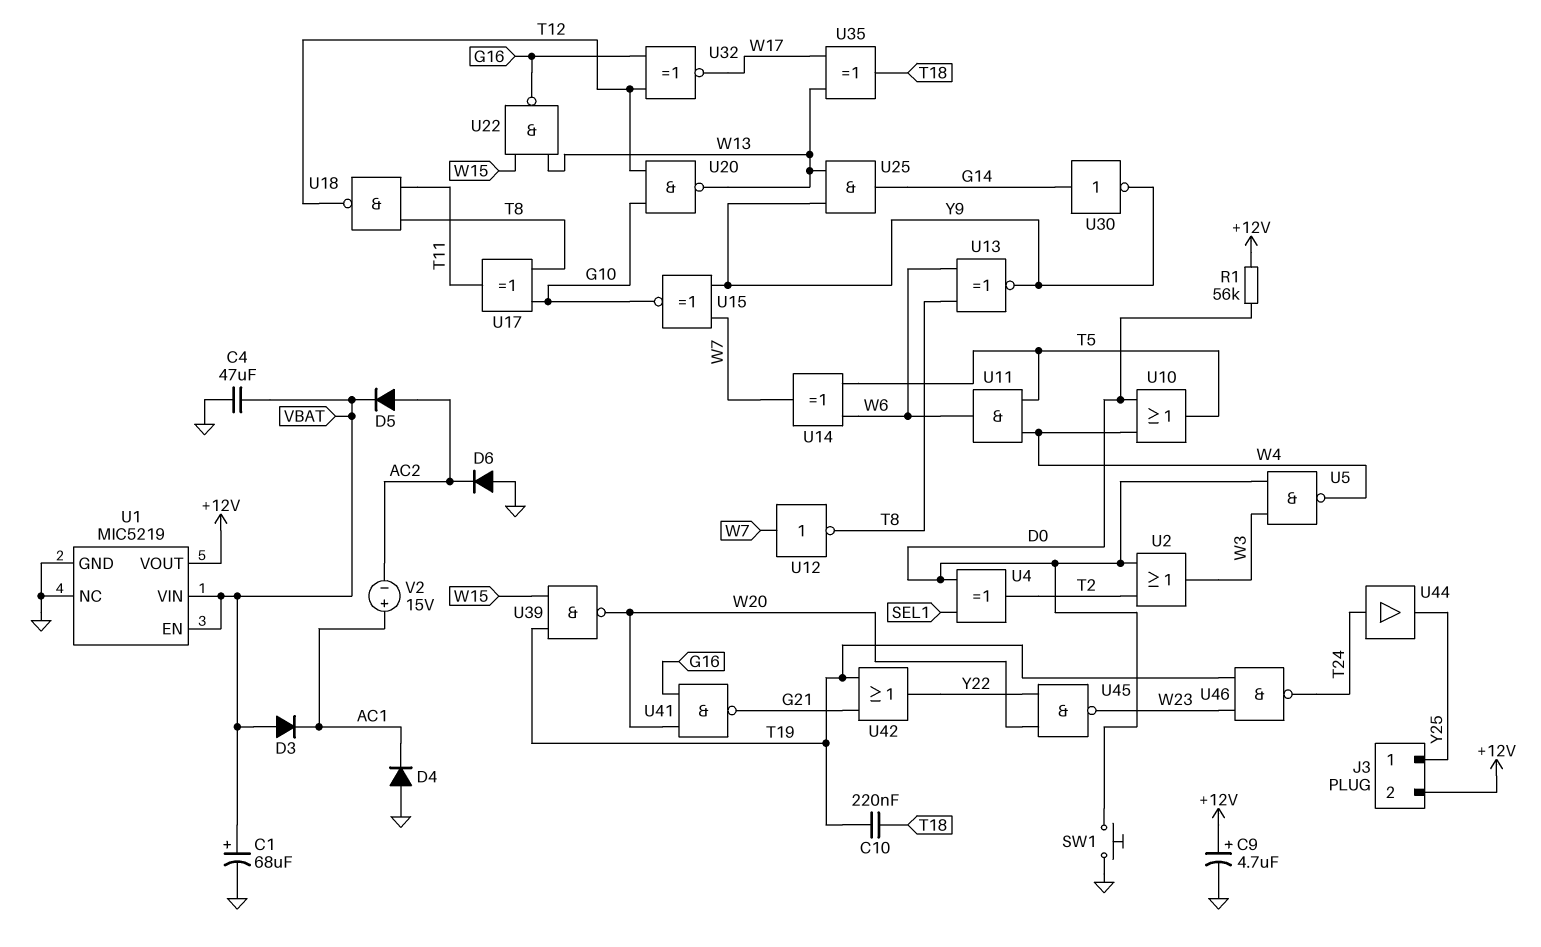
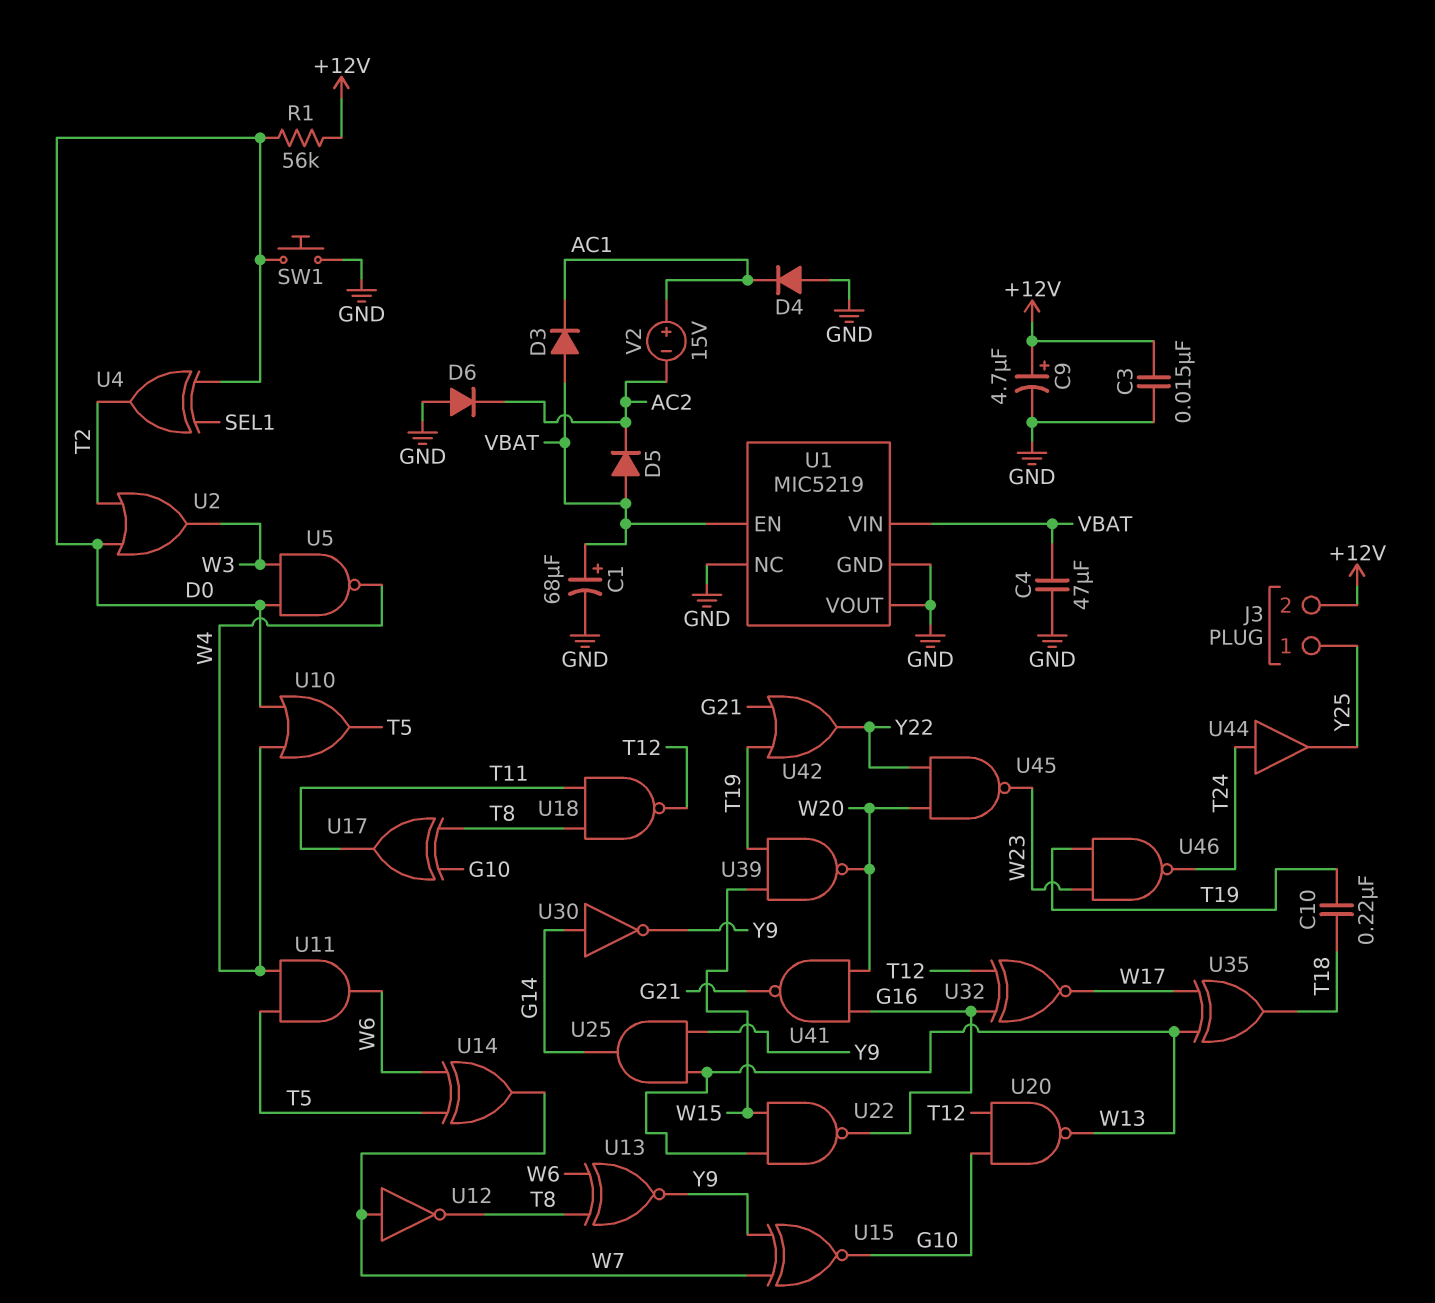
C3: none -> 15nF (+12V, GND)
D5: diode (A AC2, K VBAT) -> diode (A VBAT, K AC2)
U1 pin VOUT: +12V -> GND

